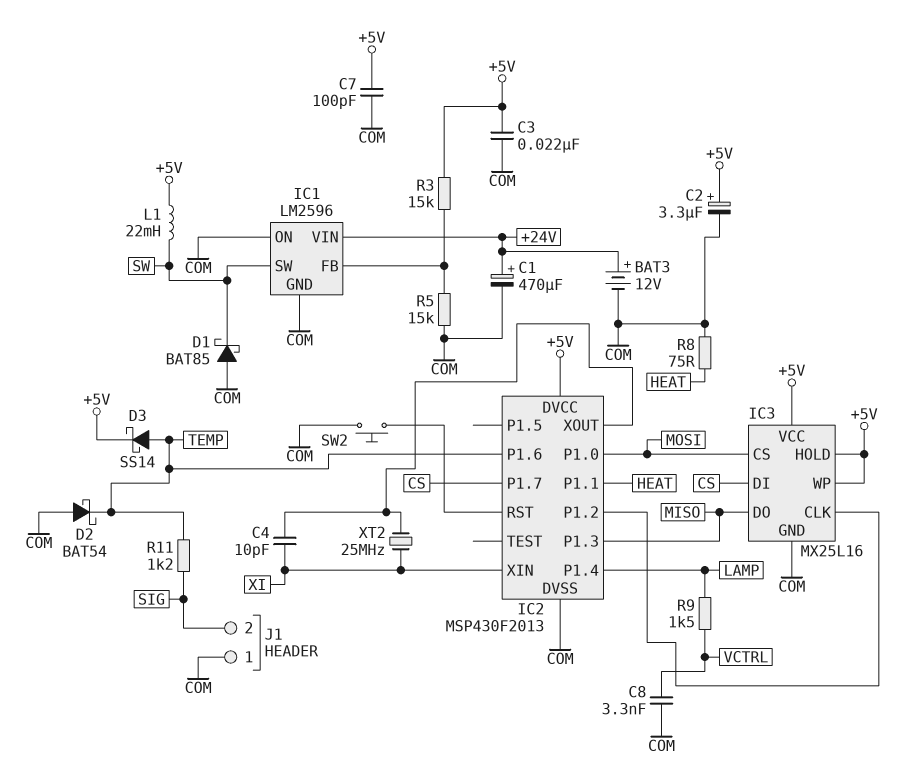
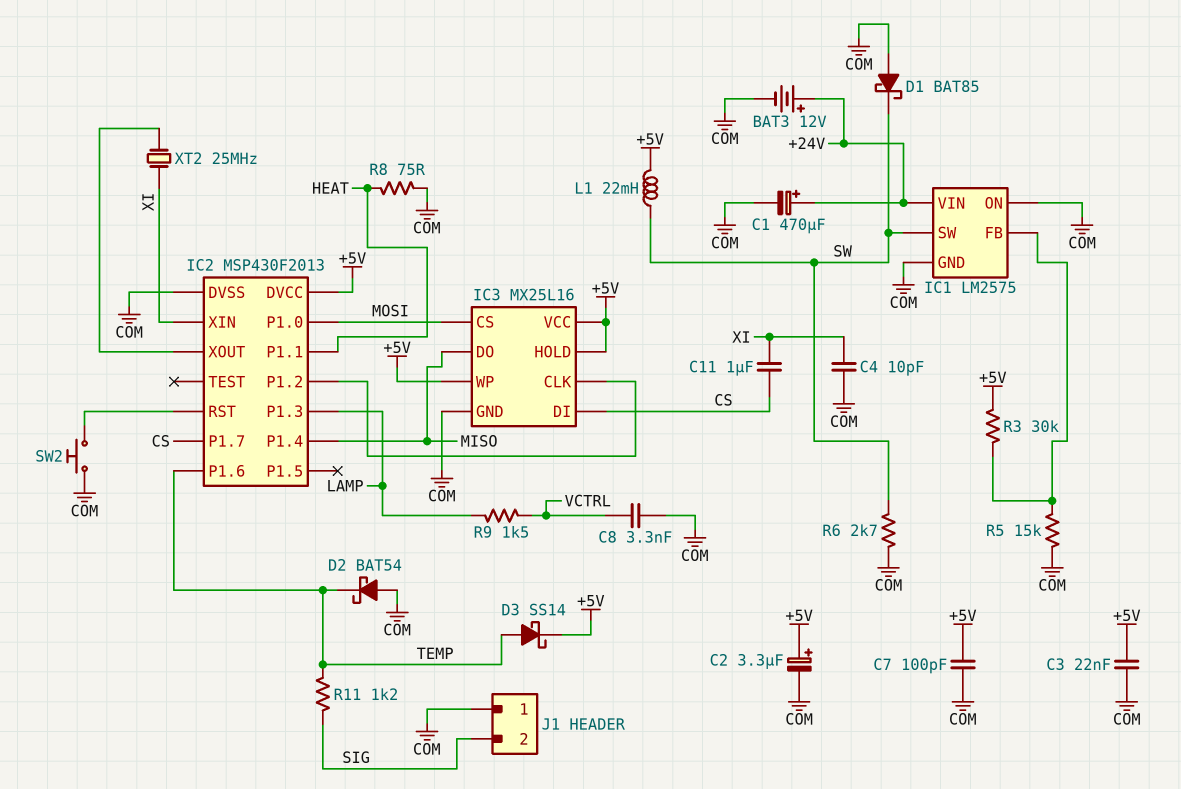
C4: 10pF (IC2/XOUT, XI) -> 10pF (COM, XI)
C11: none -> 1uF (CS, XI)
IC1: LM2596 -> LM2575
IC2 pin P1.3: MISO -> LAMP
IC2 pin P1.4: LAMP -> MISO
R3: 15k (+5V, IC1/FB) -> 30k (+5V, IC1/FB)
R6: none -> 2.7k (COM, SW)

